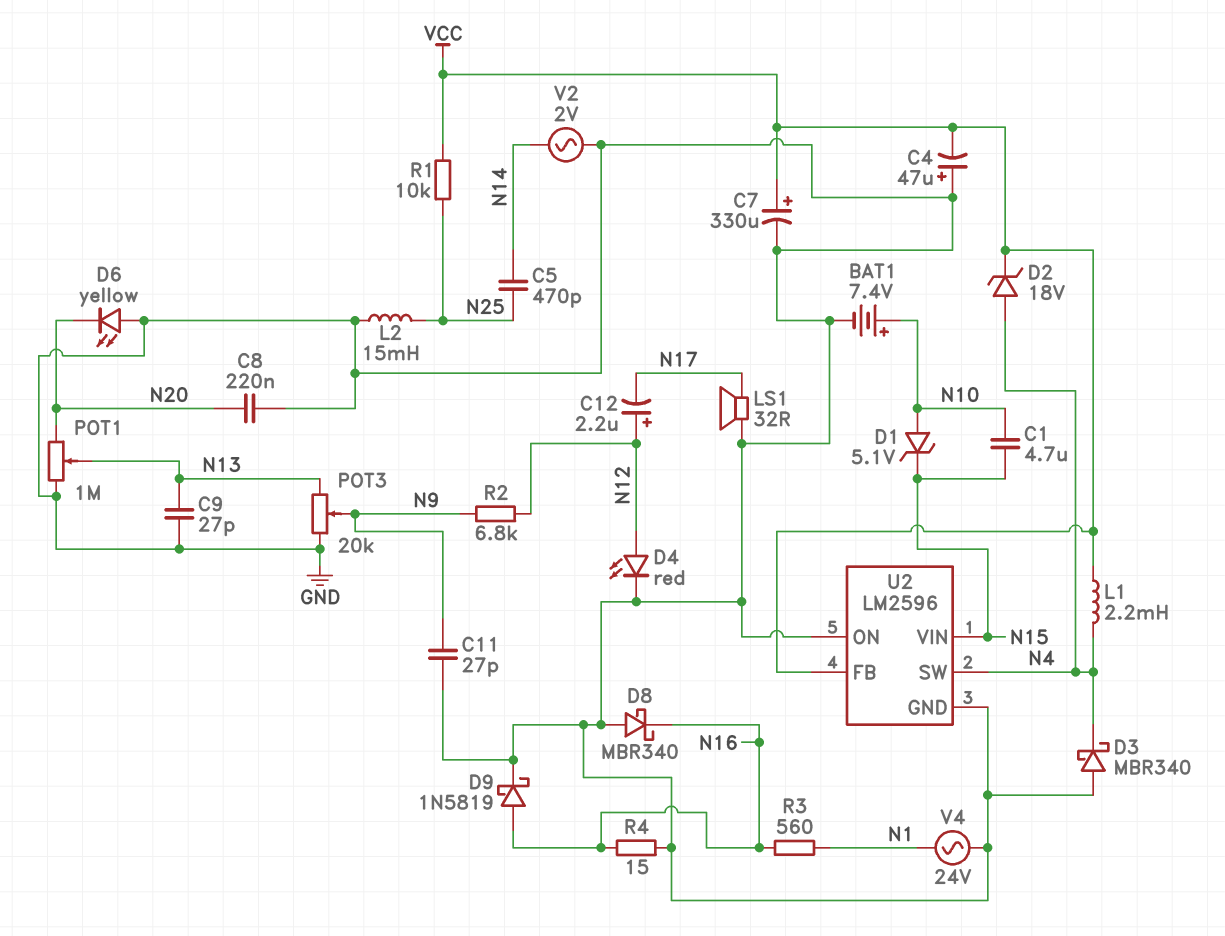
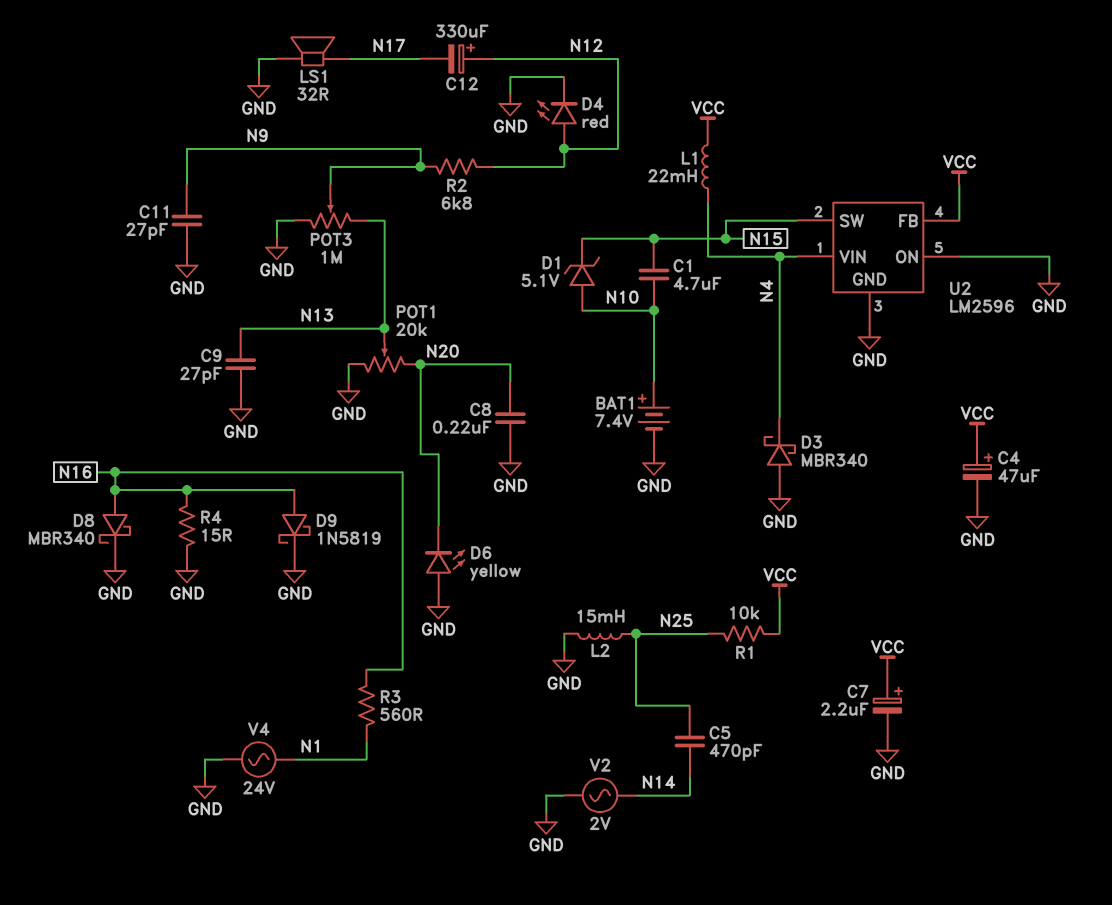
C4: 47uF (plus GND, minus VCC) -> 47uF (plus VCC, minus GND)
C7: 330uF (plus VCC, minus GND) -> 2.2uF (plus VCC, minus GND)
C12: 2.2uF (plus N12, minus N17) -> 330uF (plus N12, minus N17)
D2: zener 18V (A N4, K VCC) -> none
D8: schottky MBR340 (A GND, K N16) -> schottky MBR340 (A N16, K GND)
L1: 2.2mH (N4, VCC) -> 22mH (N4, VCC)
POT1: 1M (GND, N20, wiper N13) -> 20k (GND, N20, wiper N13)
POT3: 20k (GND, N13, wiper N9) -> 1M (GND, N13, wiper N9)
U2 pin SW: N4 -> N15
U2 pin VIN: N15 -> N4

